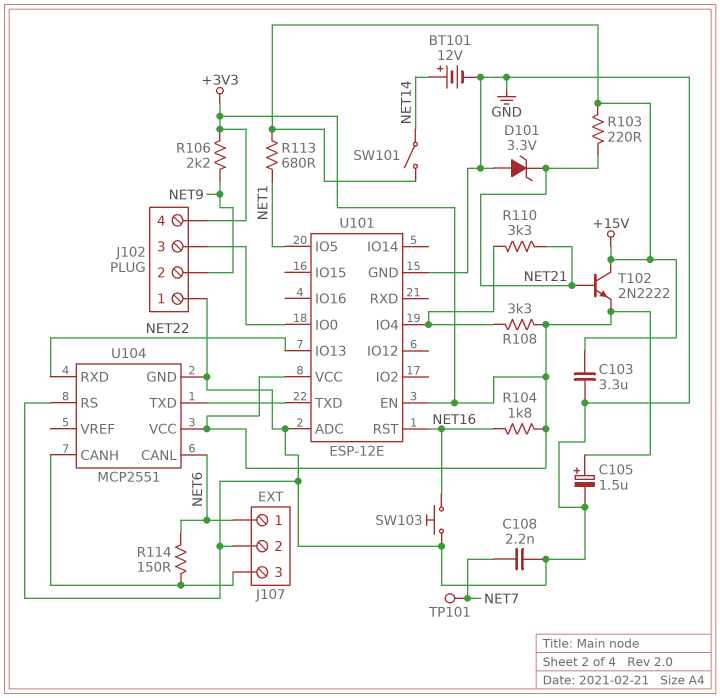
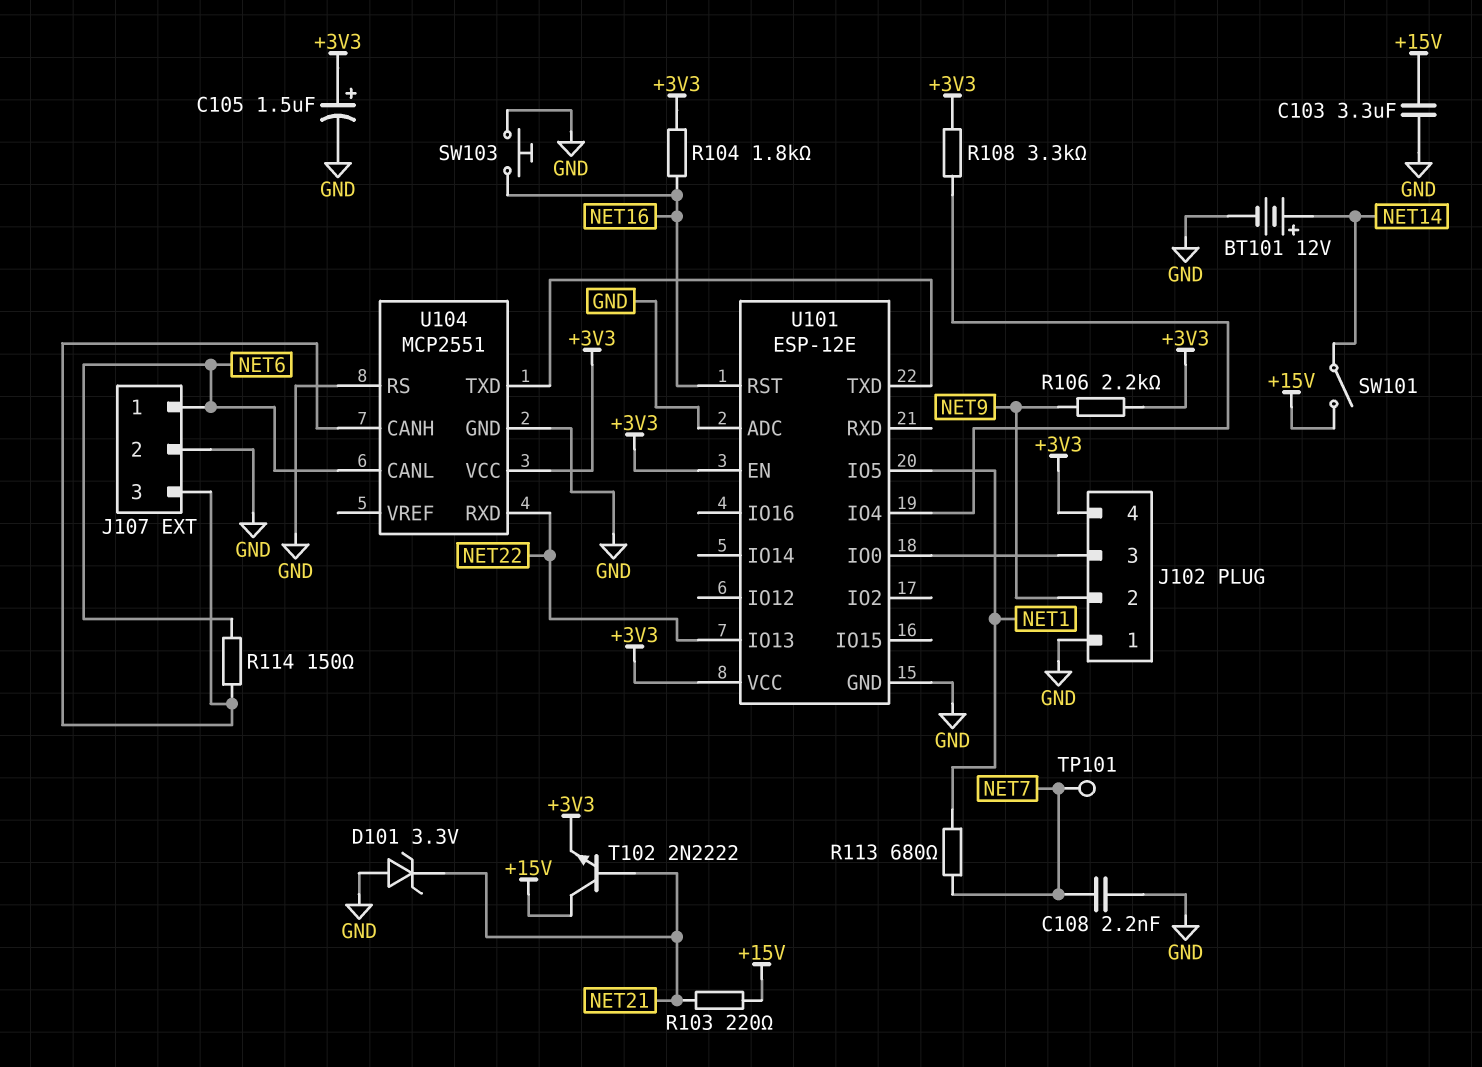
R110: 3.3k (NET21, U101/IO4) -> none
R113: 680 (+15V, NET1) -> 680 (NET1, NET7)

